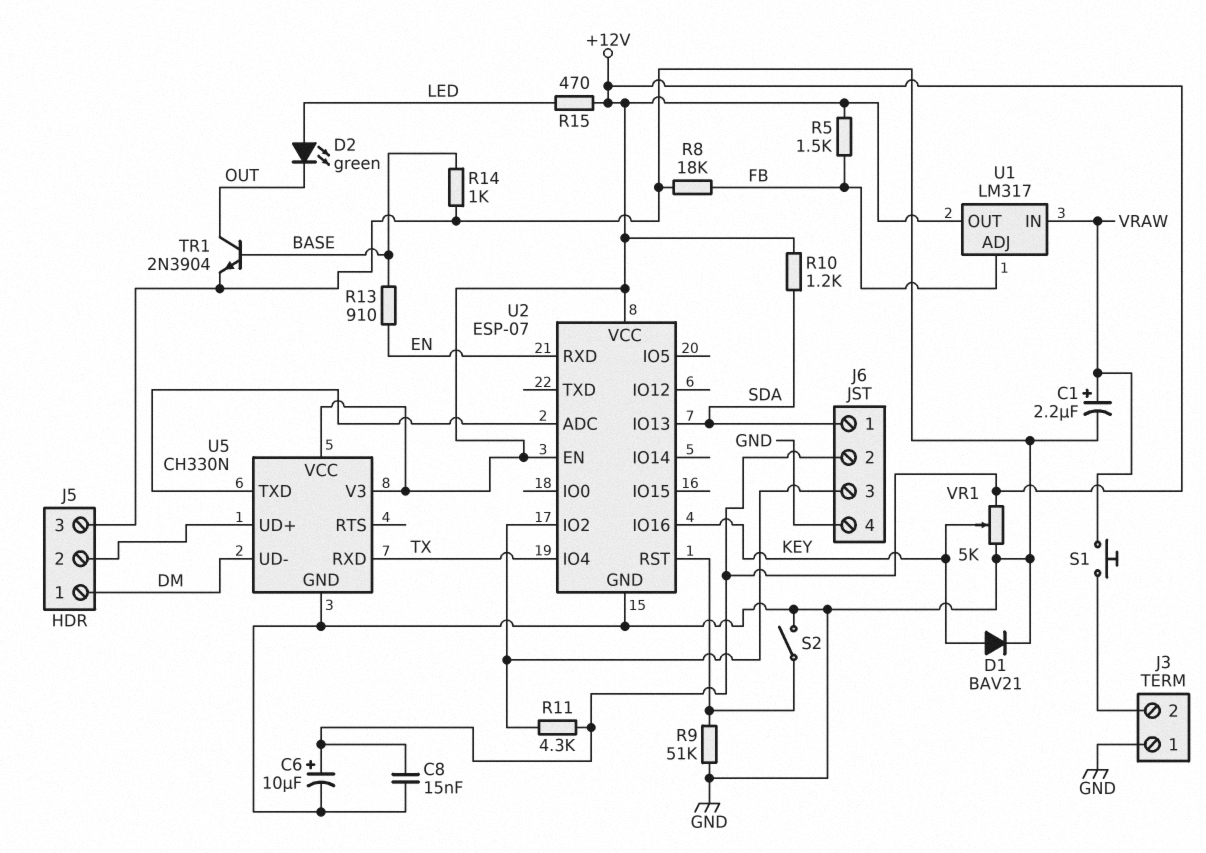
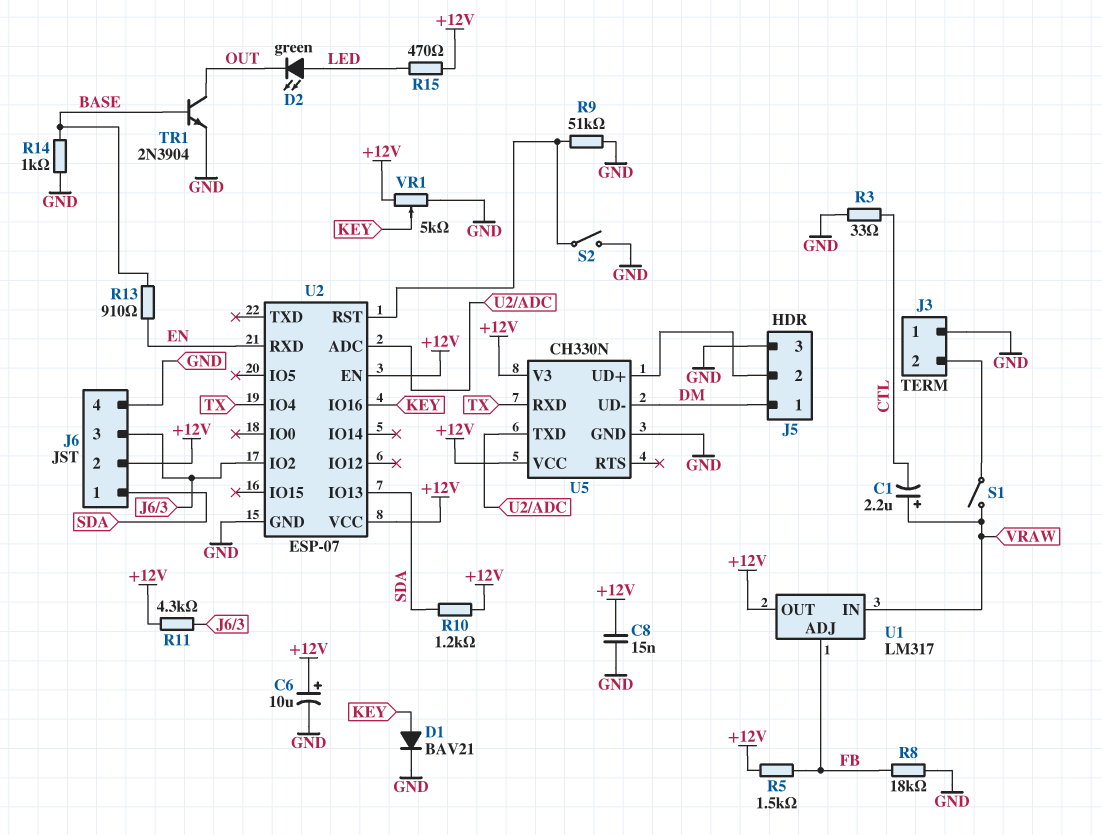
C1: 2.2uF (plus VRAW, minus GND) -> 2.2uF (plus VRAW, minus CTL)
R3: none -> 33 (CTL, GND)
S1: button (J3/2, VRAW) -> switch (J3/2, VRAW)

